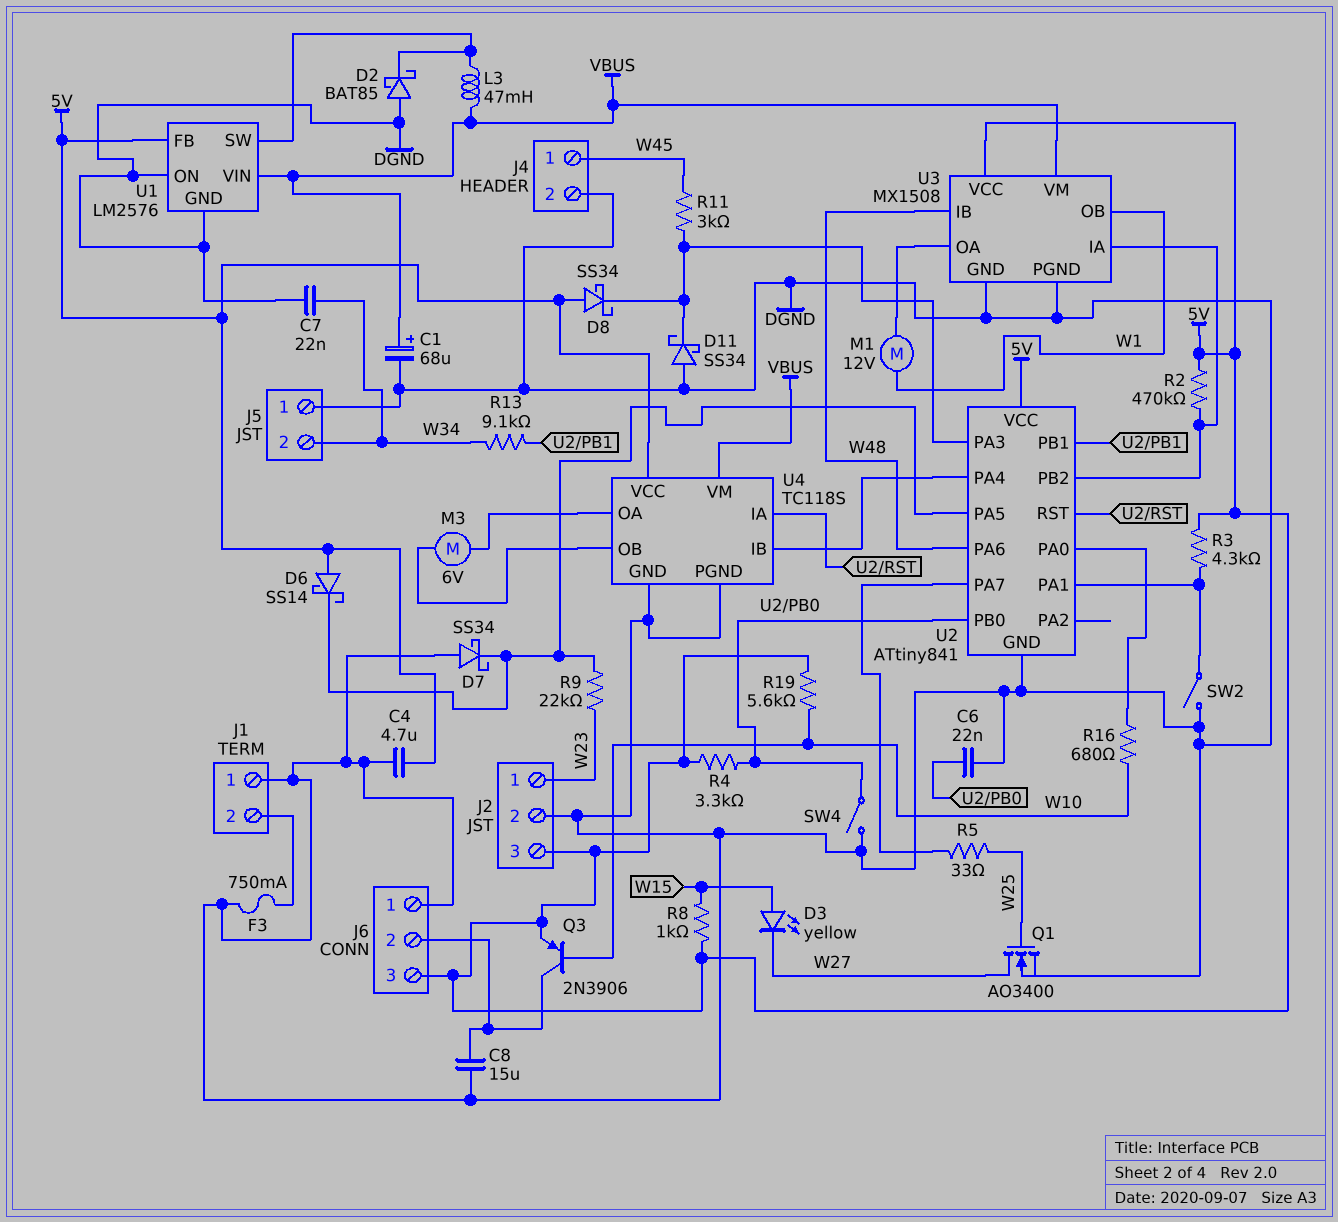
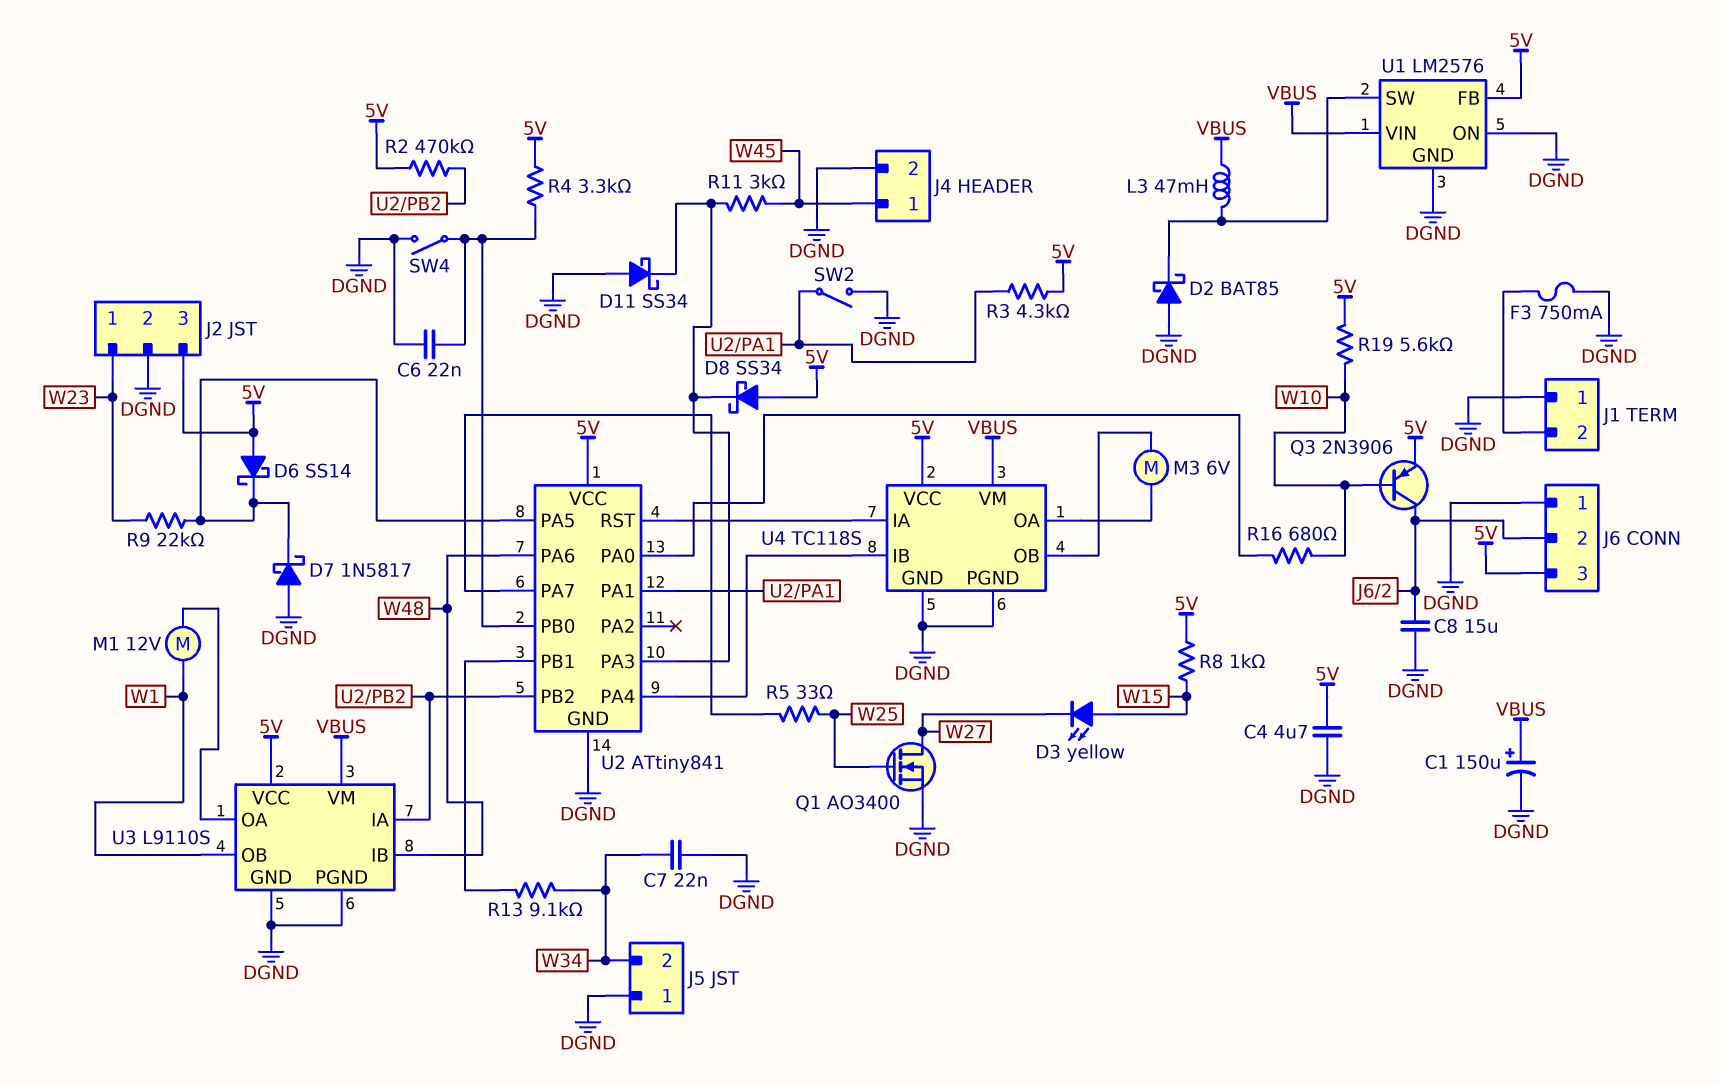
C1: 68uF (plus VBUS, minus DGND) -> 150uF (plus VBUS, minus DGND)
D7: schottky SS34 (A DGND, K U2/PA5) -> schottky 1N5817 (A DGND, K U2/PA5)
U3: MX1508 -> L9110S

